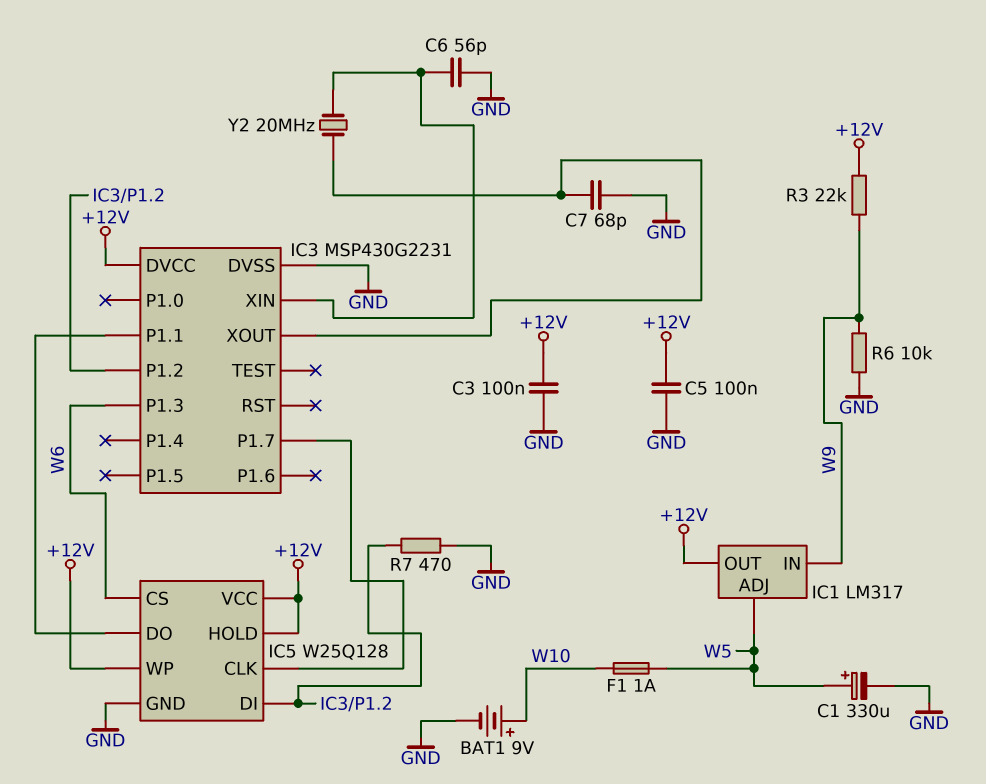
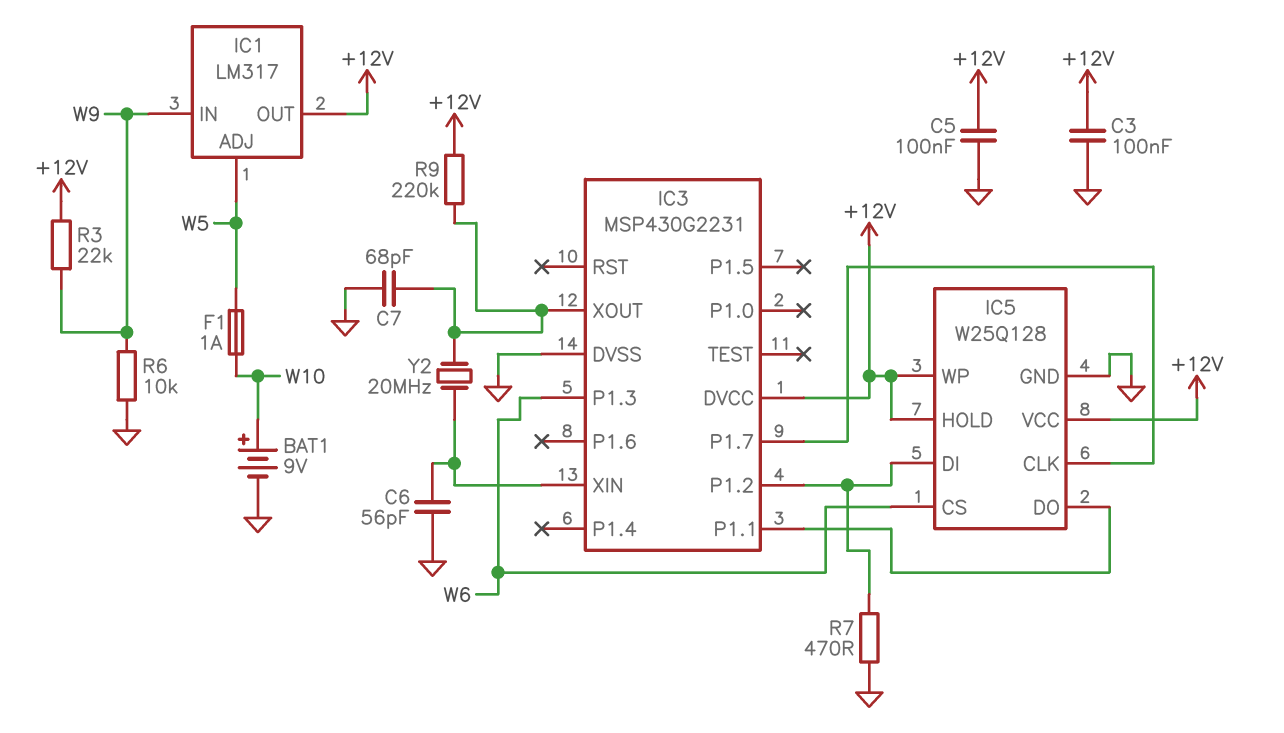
C1: 330uF (plus W5, minus GND) -> none
R9: none -> 220k (+12V, IC3/XOUT)

